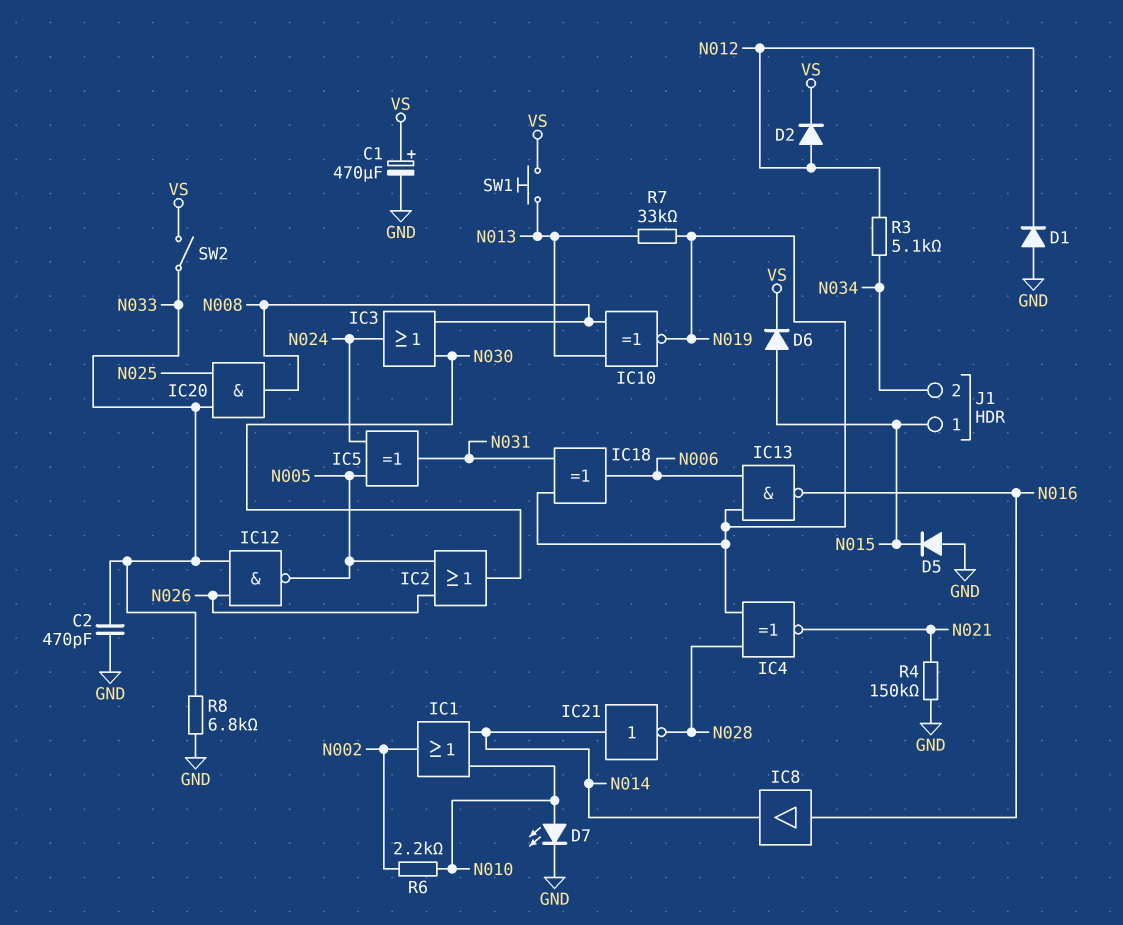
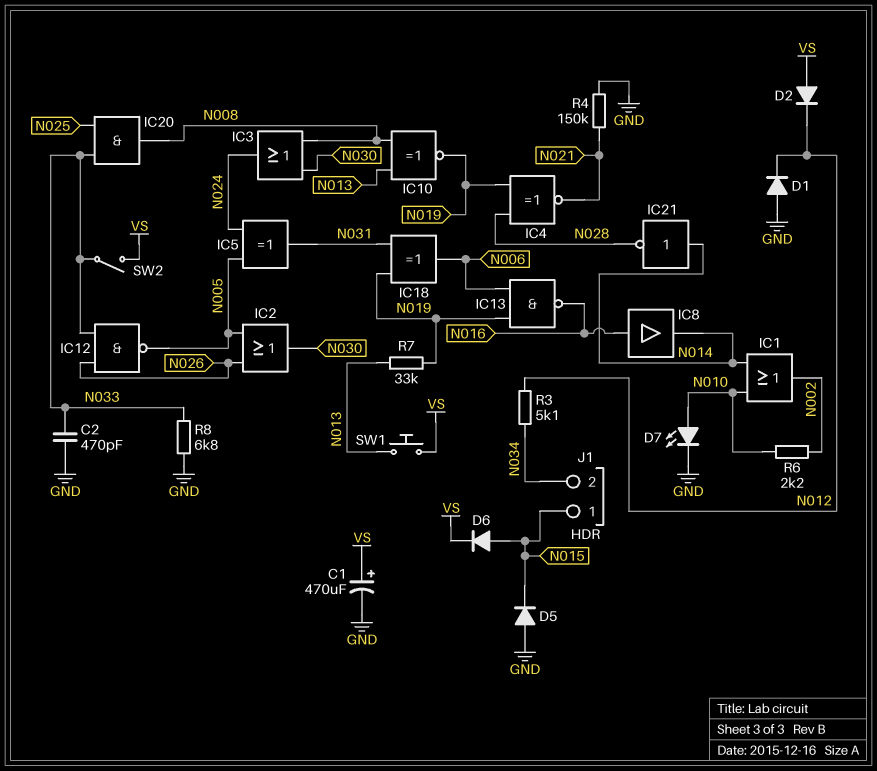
D2: diode (A N012, K VS) -> diode (A VS, K N012)

